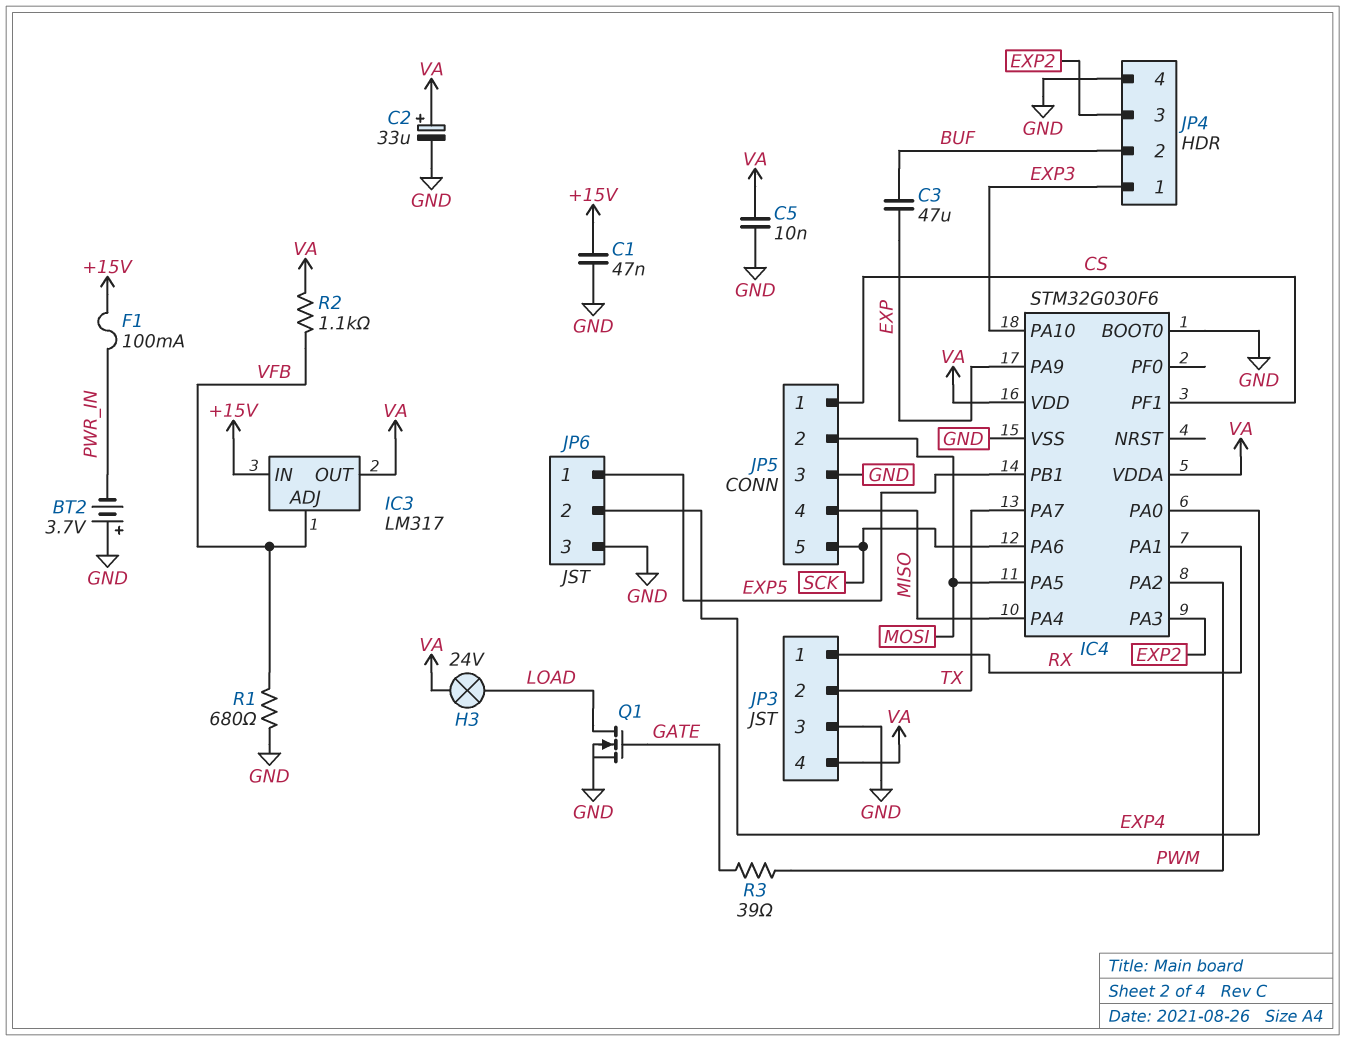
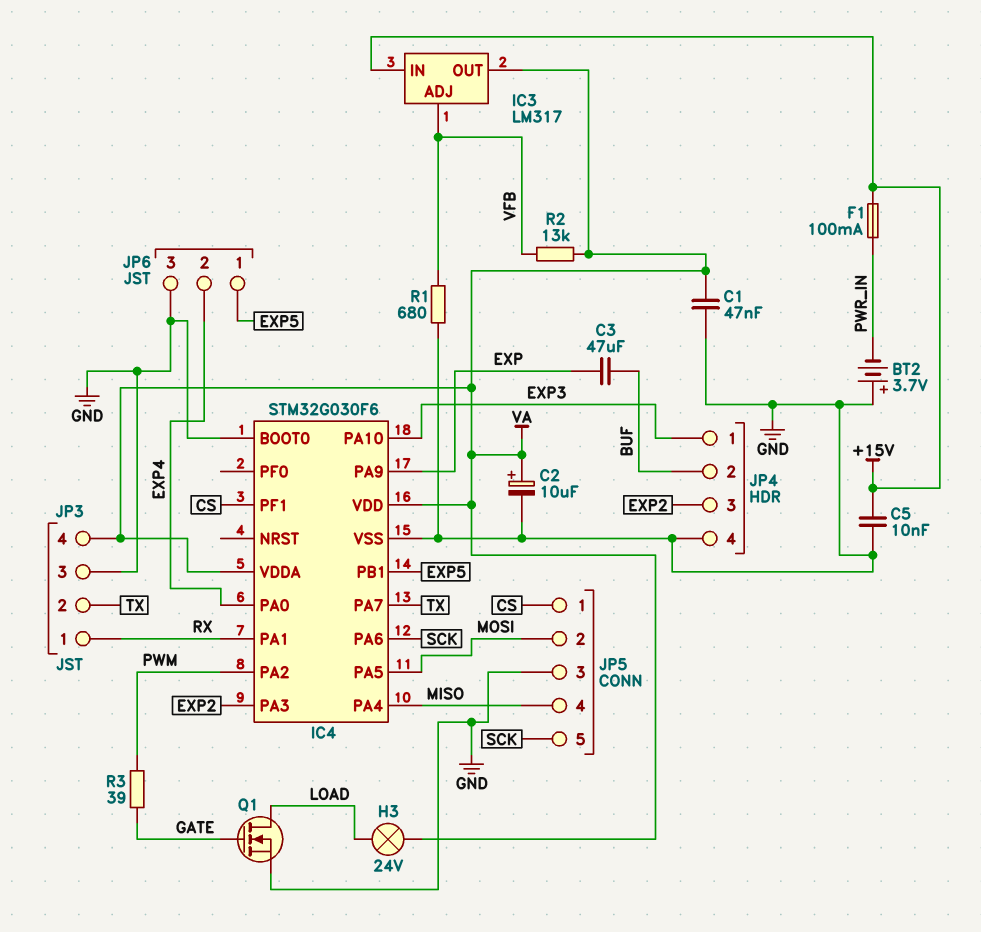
C1: 47nF (+15V, GND) -> 47nF (GND, VA)
C2: 33uF (plus VA, minus GND) -> 10uF (plus VA, minus GND)
C5: 10nF (GND, VA) -> 10nF (+15V, GND)
R2: 1.1k (VA, VFB) -> 13k (VA, VFB)

